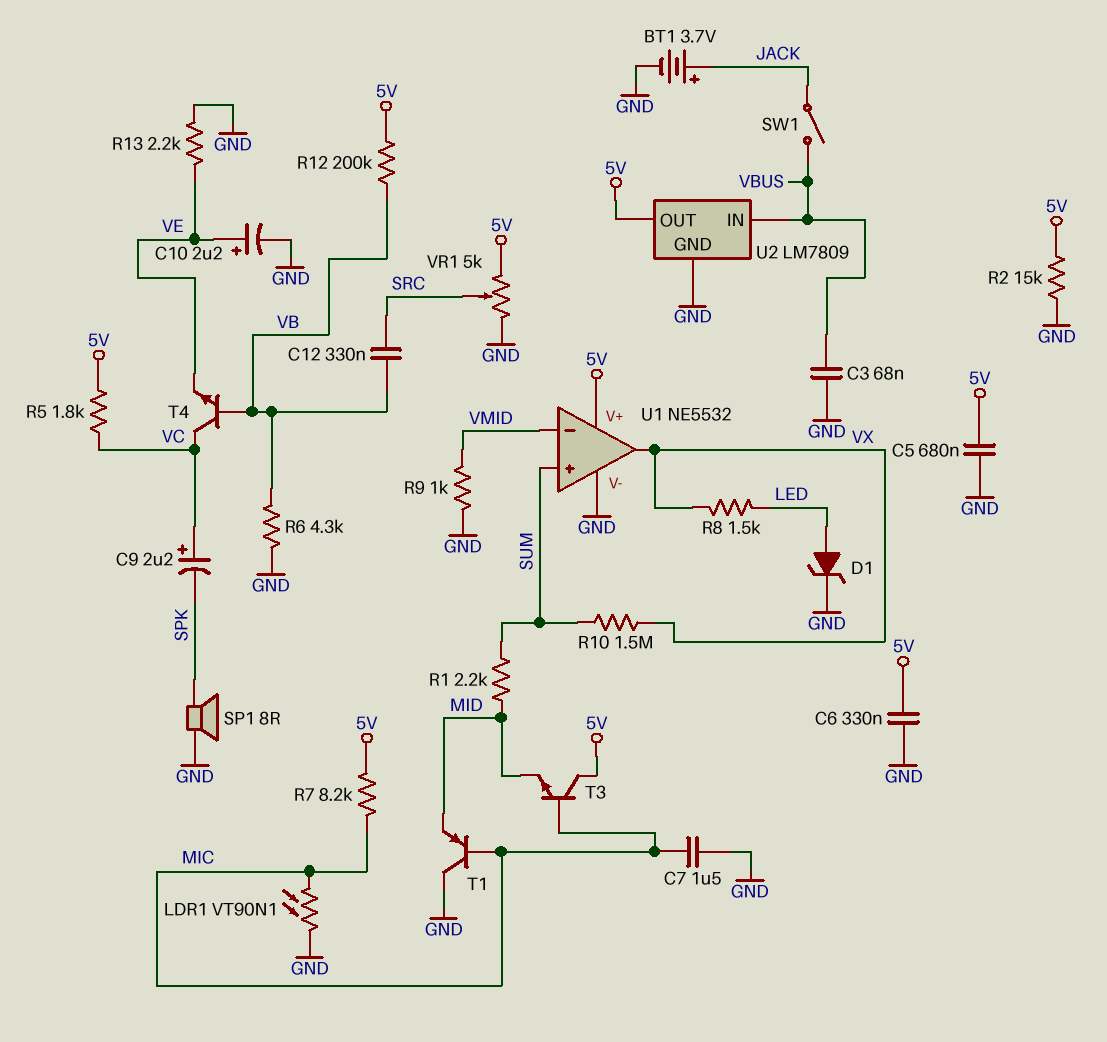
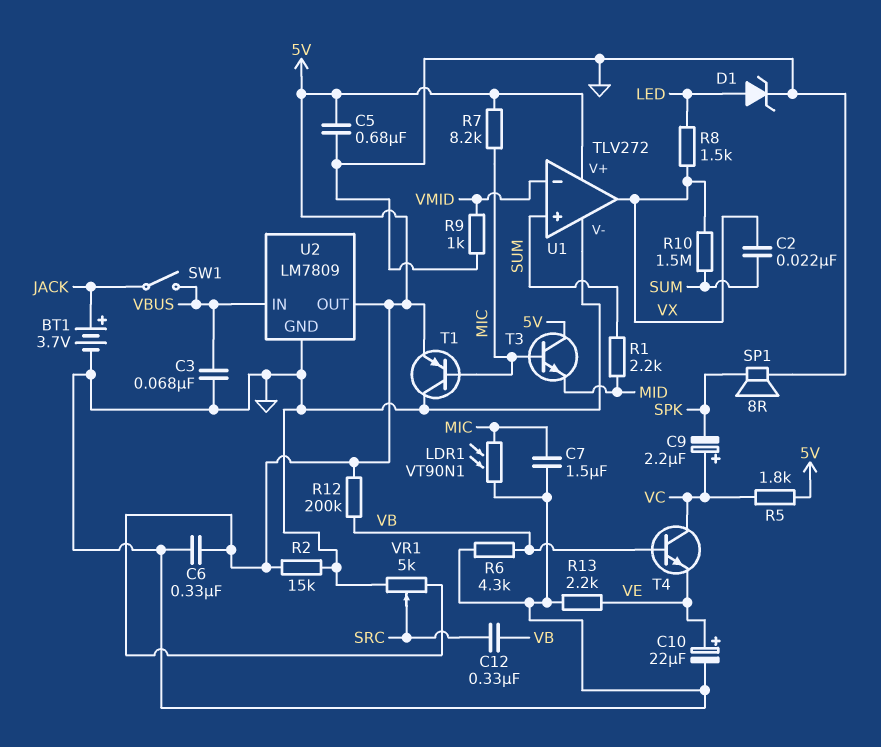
C2: none -> 22nF (SUM, VX)
C10: 2.2uF (plus VE, minus GND) -> 22uF (plus VE, minus GND)
T1: PNP (B MIC, C GND, E MID) -> PNP (B MIC, C GND, E 5V)
U1: NE5532 -> TLV272

